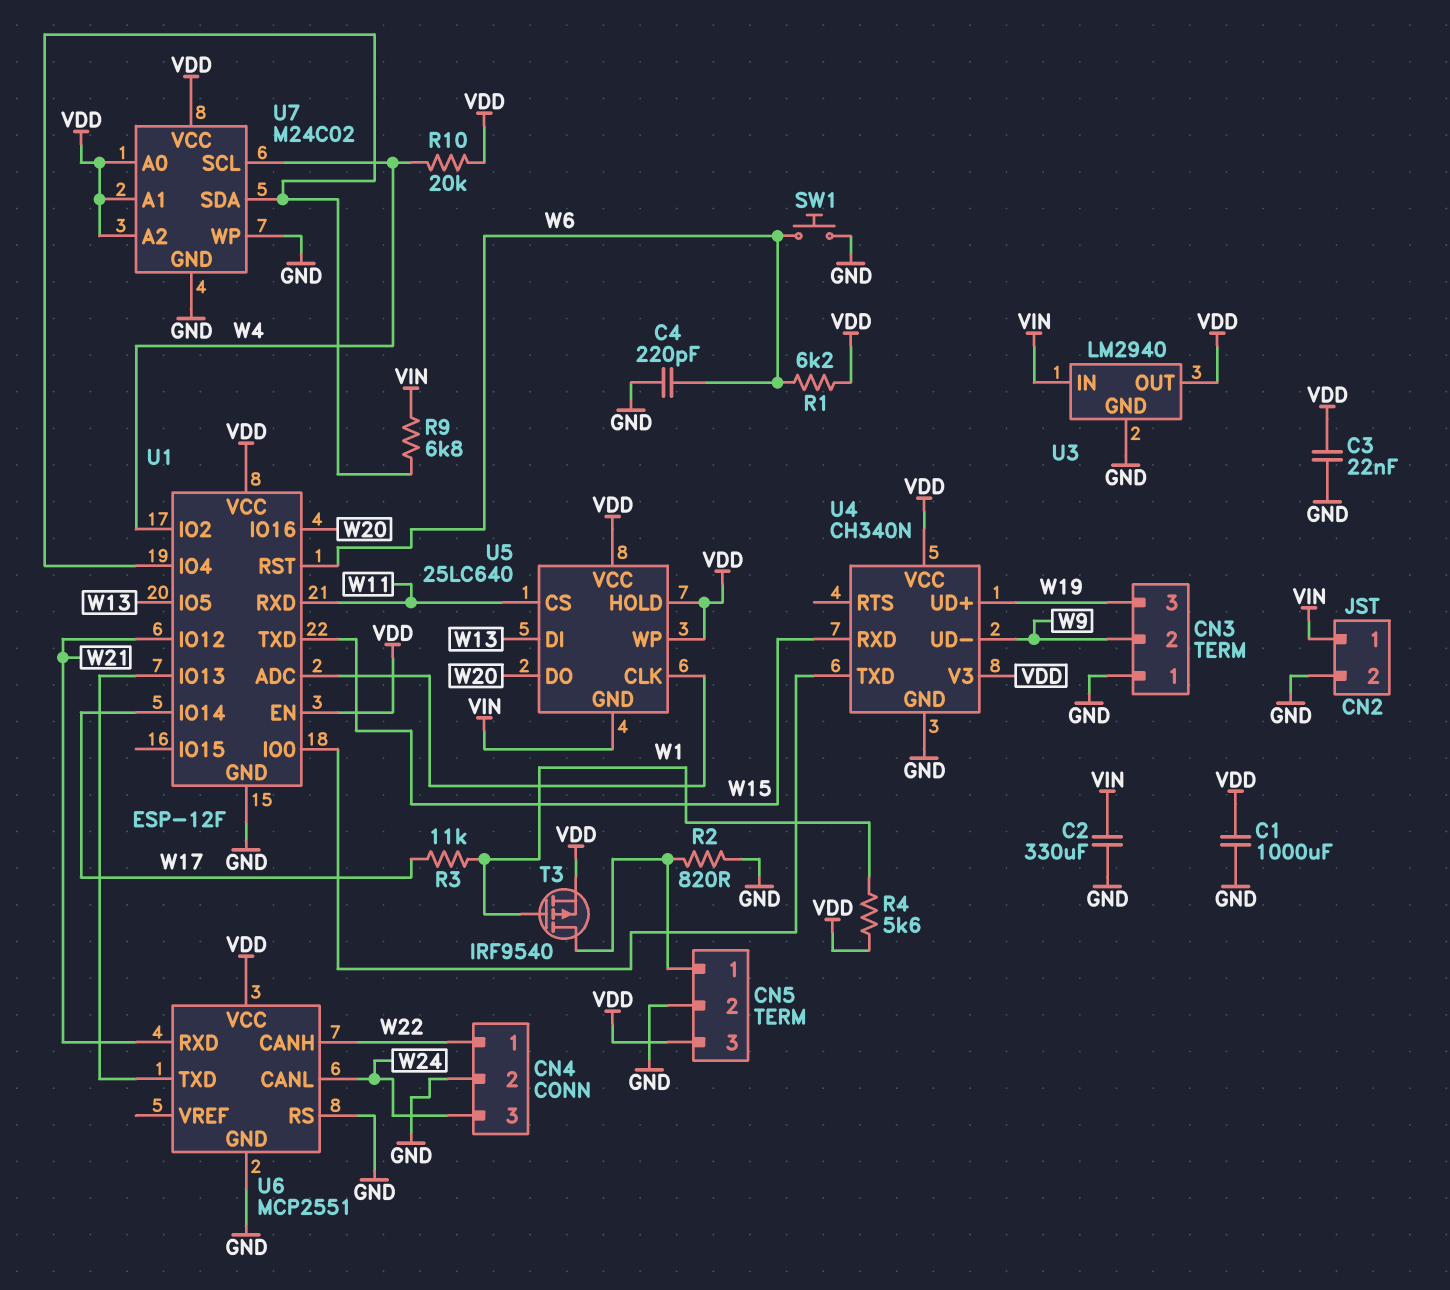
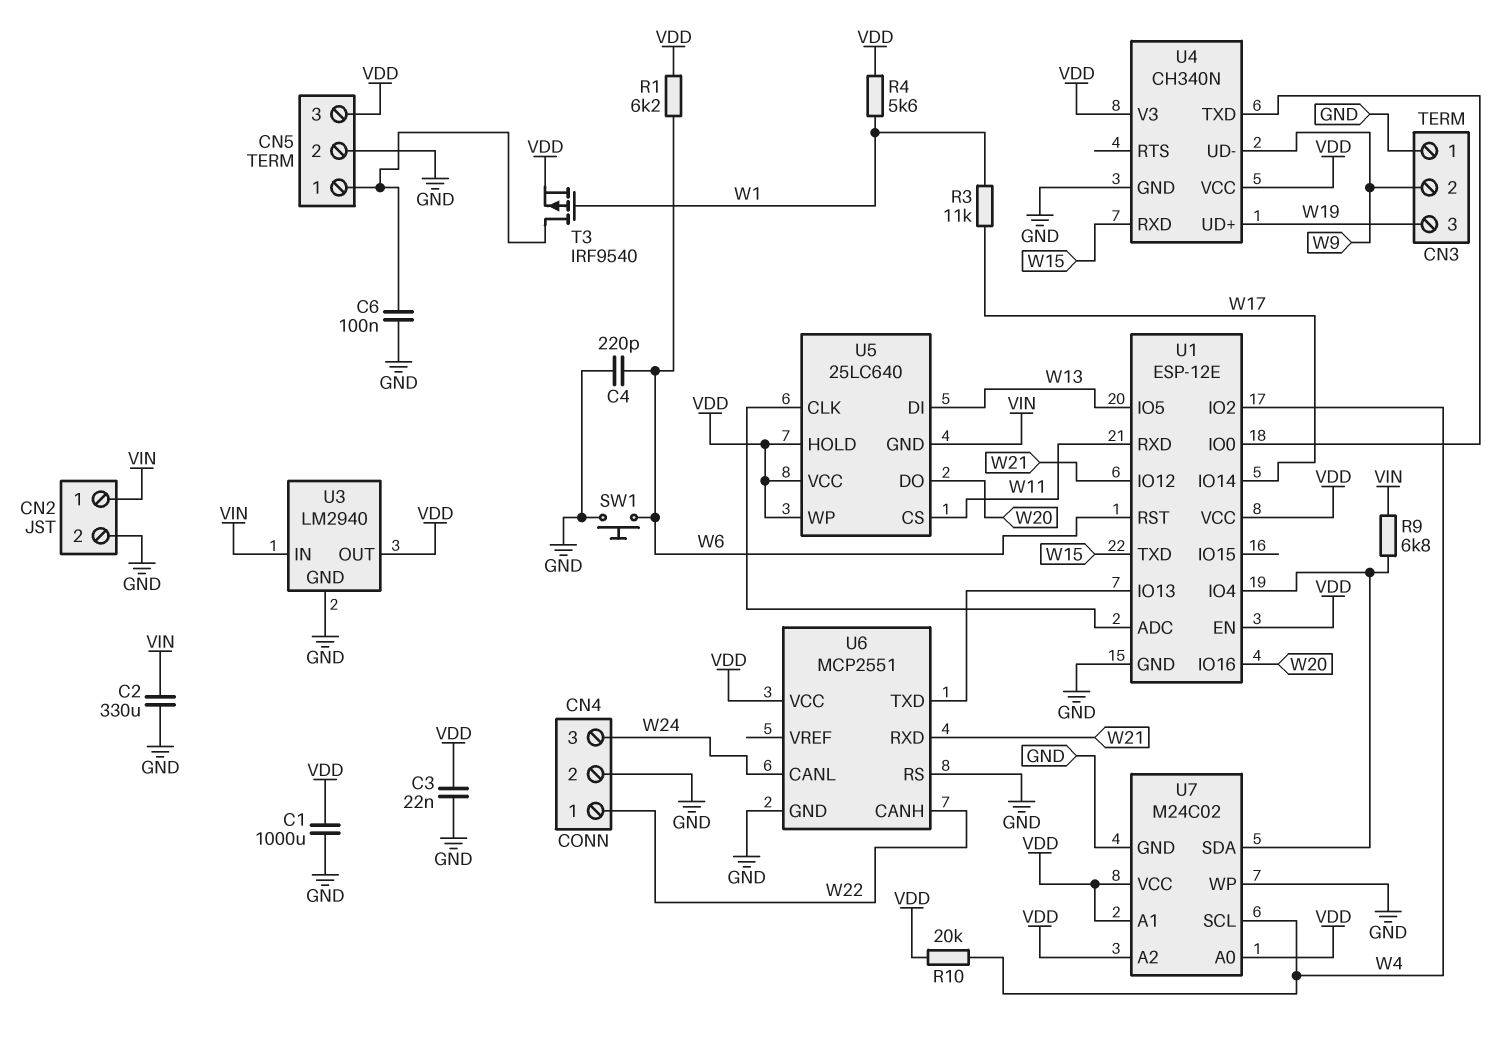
C6: none -> 100nF (CN5/1, GND)
R2: 820 (CN5/1, GND) -> none
U1: ESP-12F -> ESP-12E

